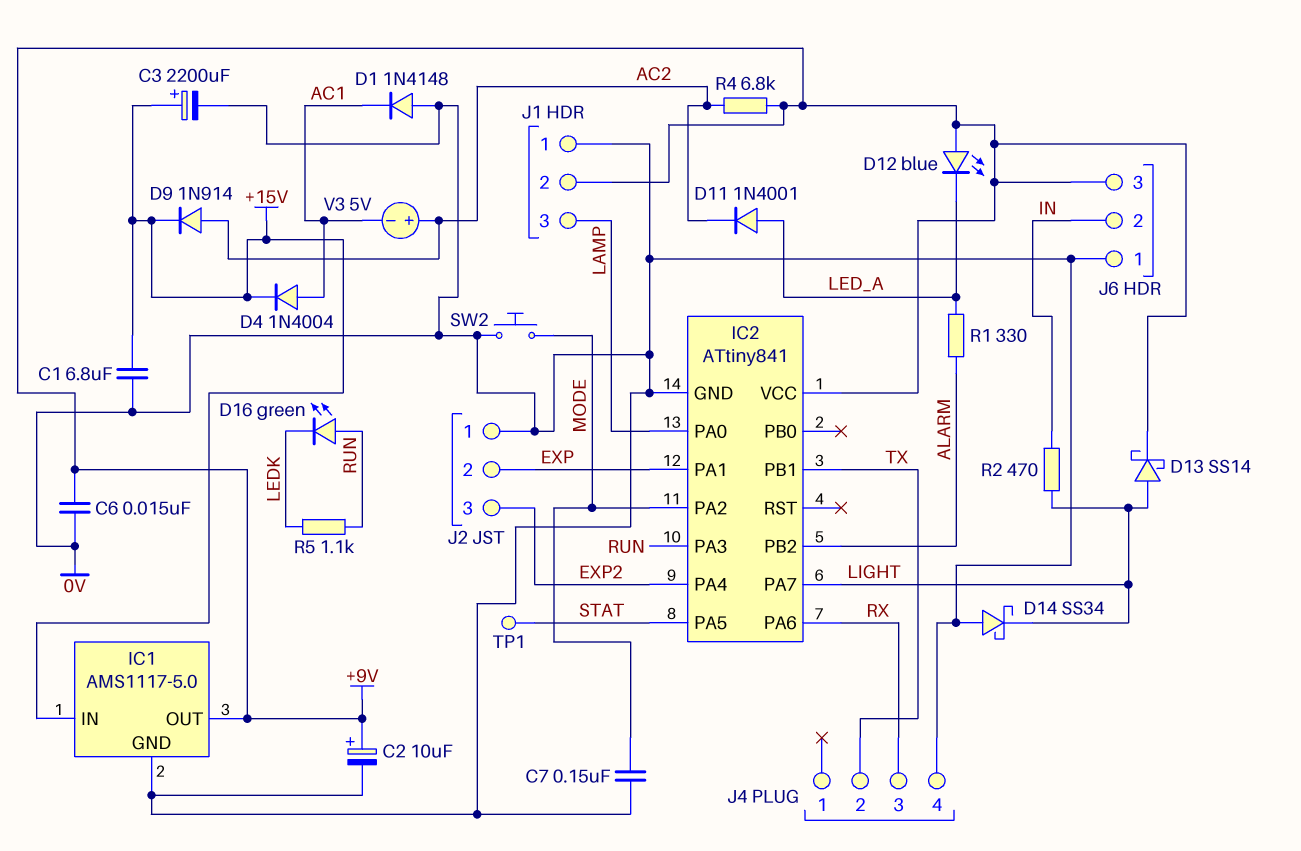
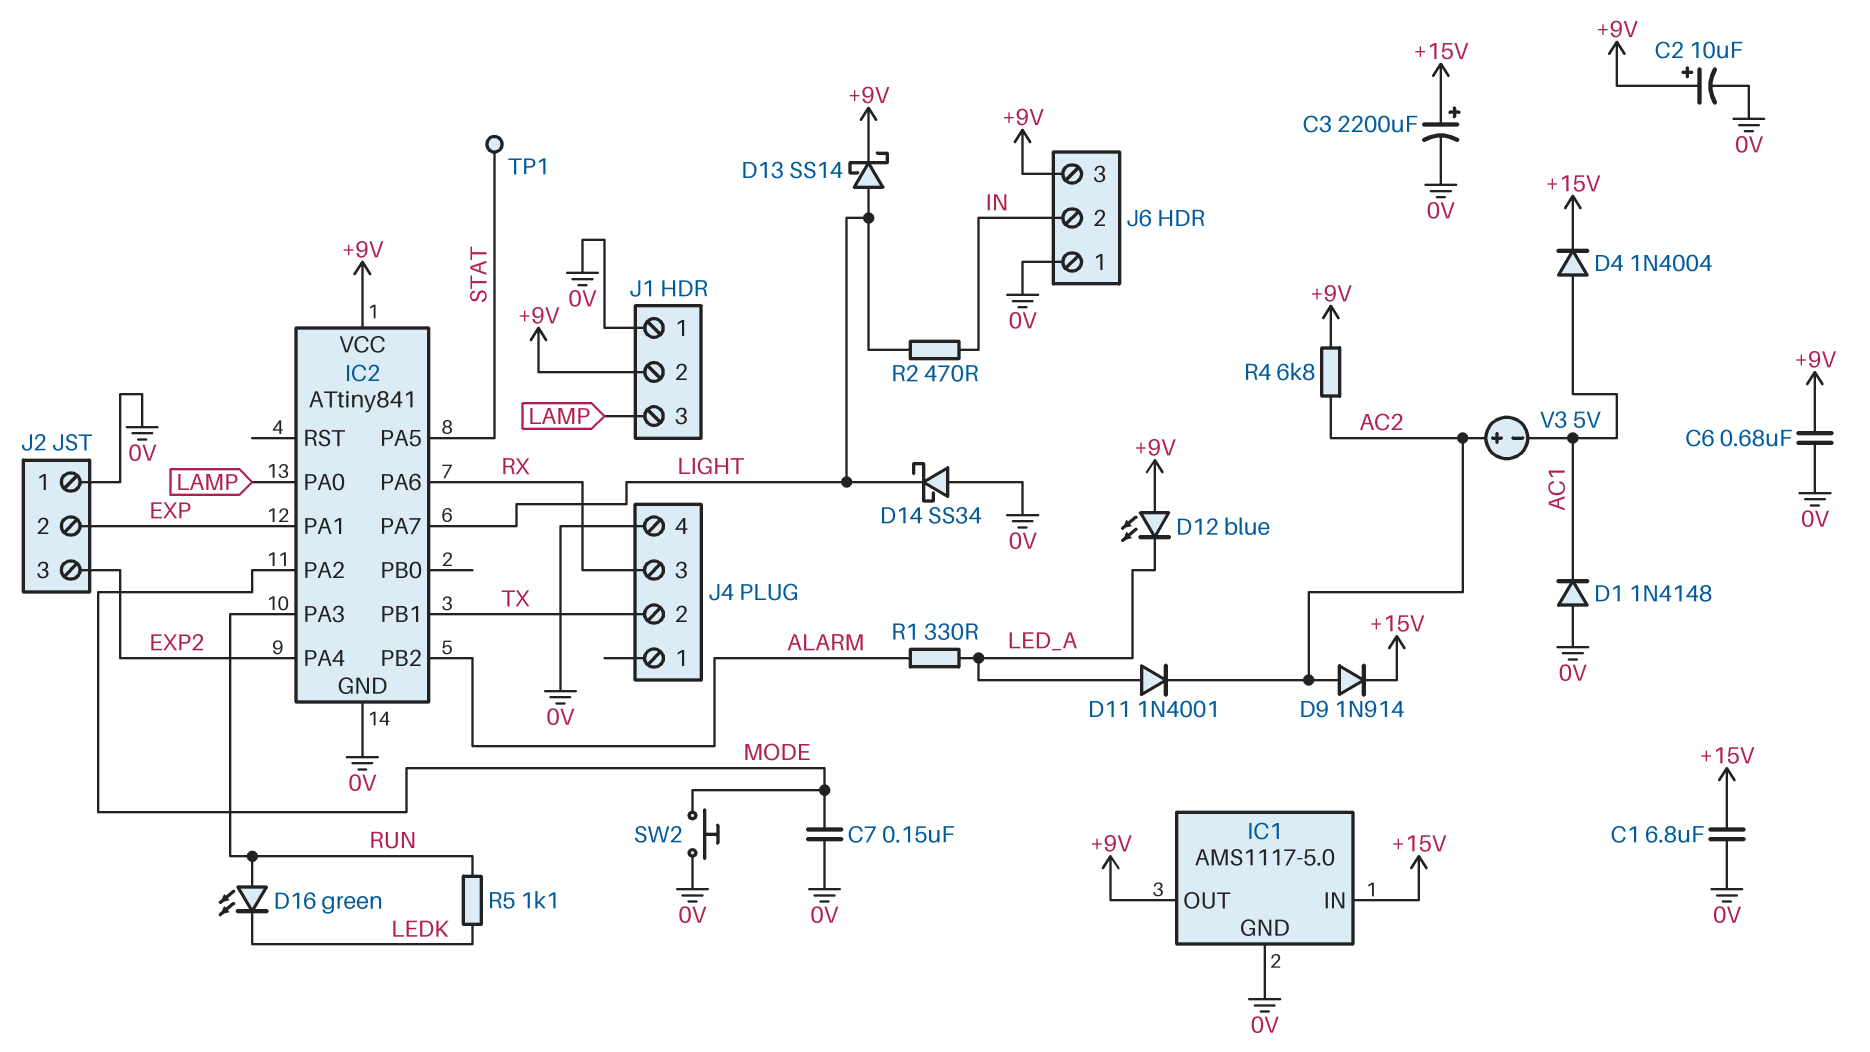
C6: 15nF (+9V, 0V) -> 680nF (+9V, 0V)

